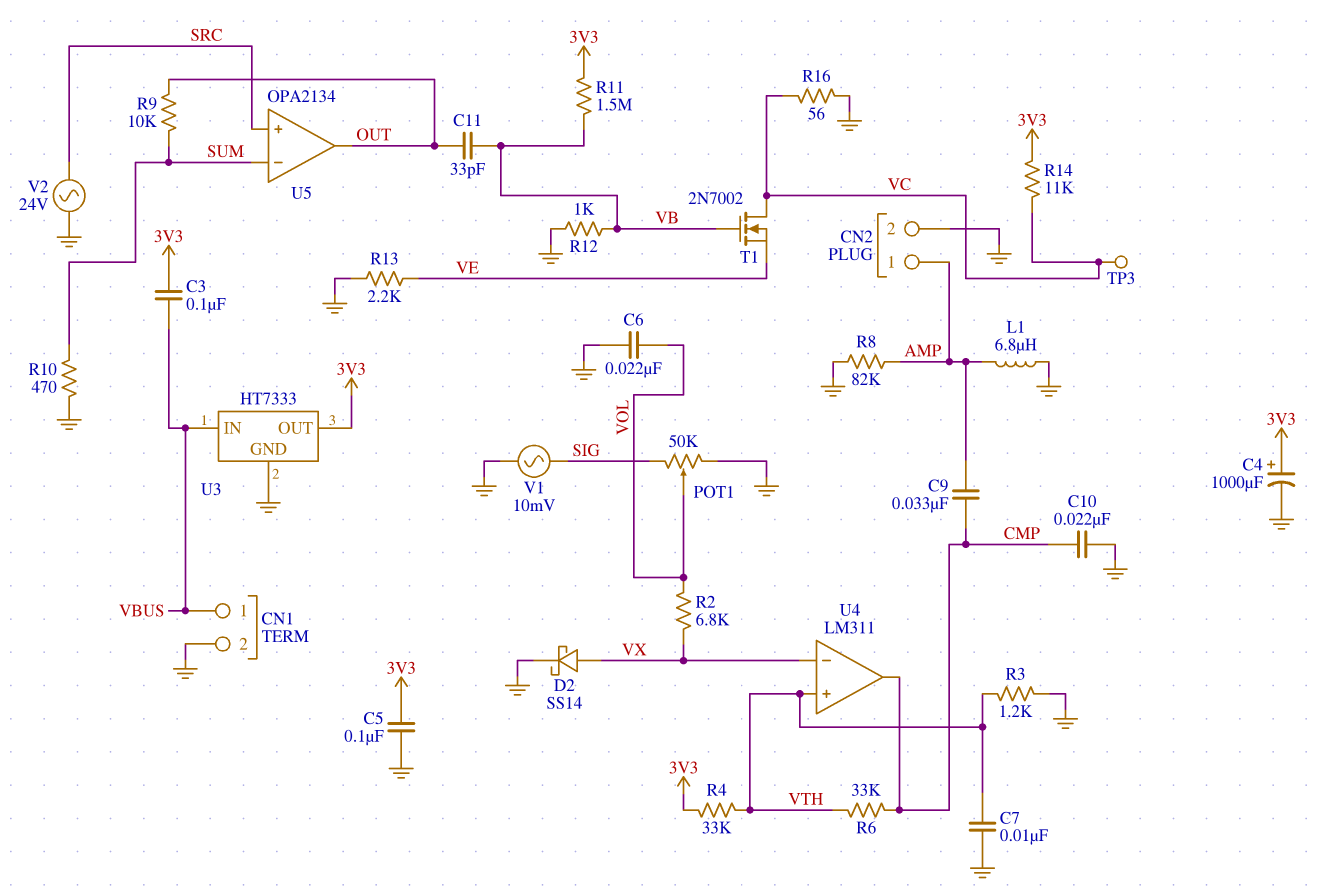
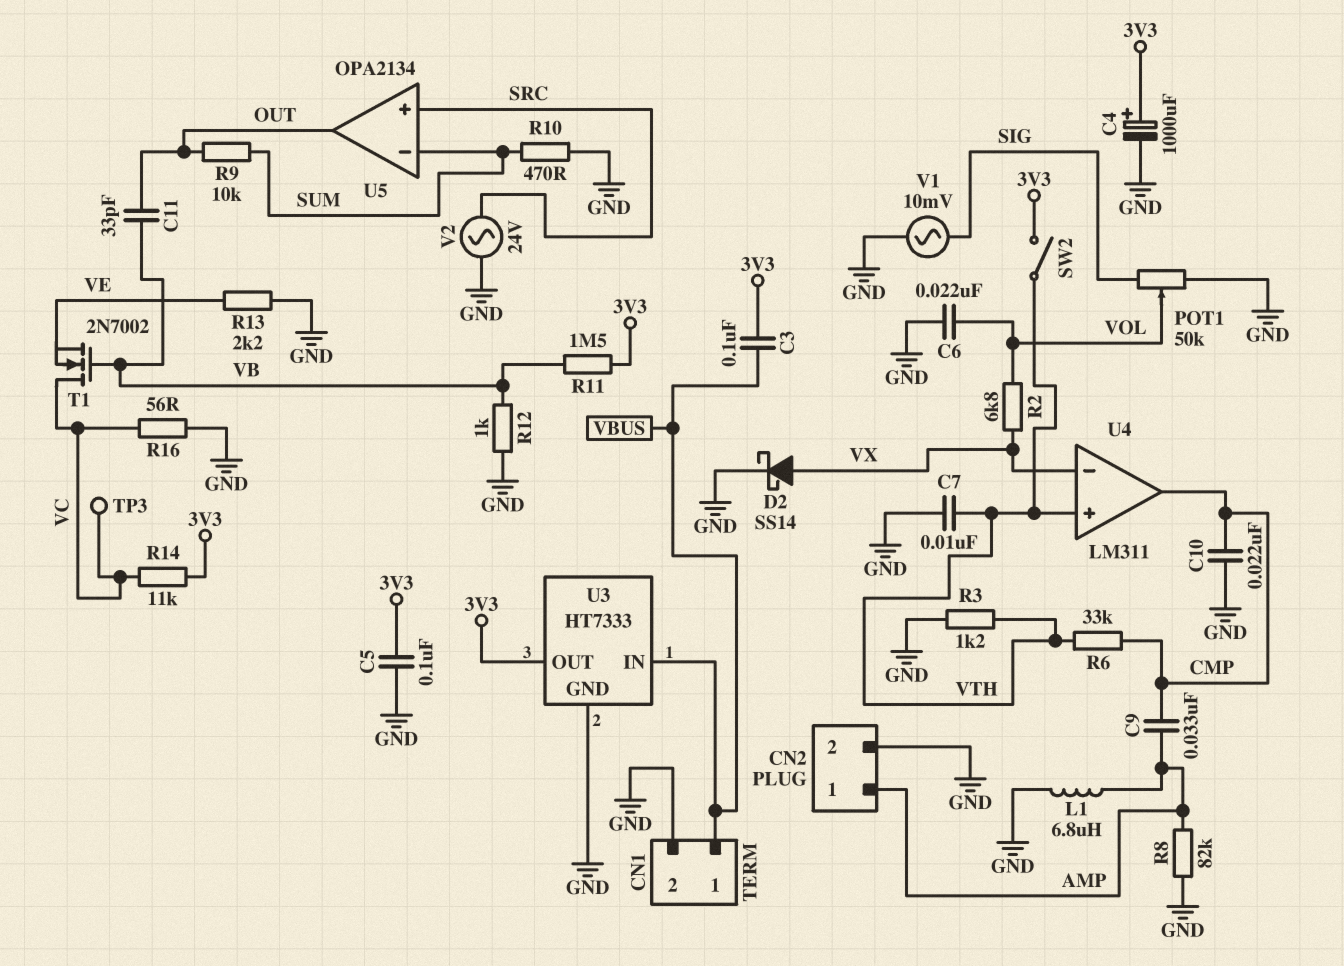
R4: 33k (3V3, VTH) -> none
SW2: none -> switch (3V3, VTH)

